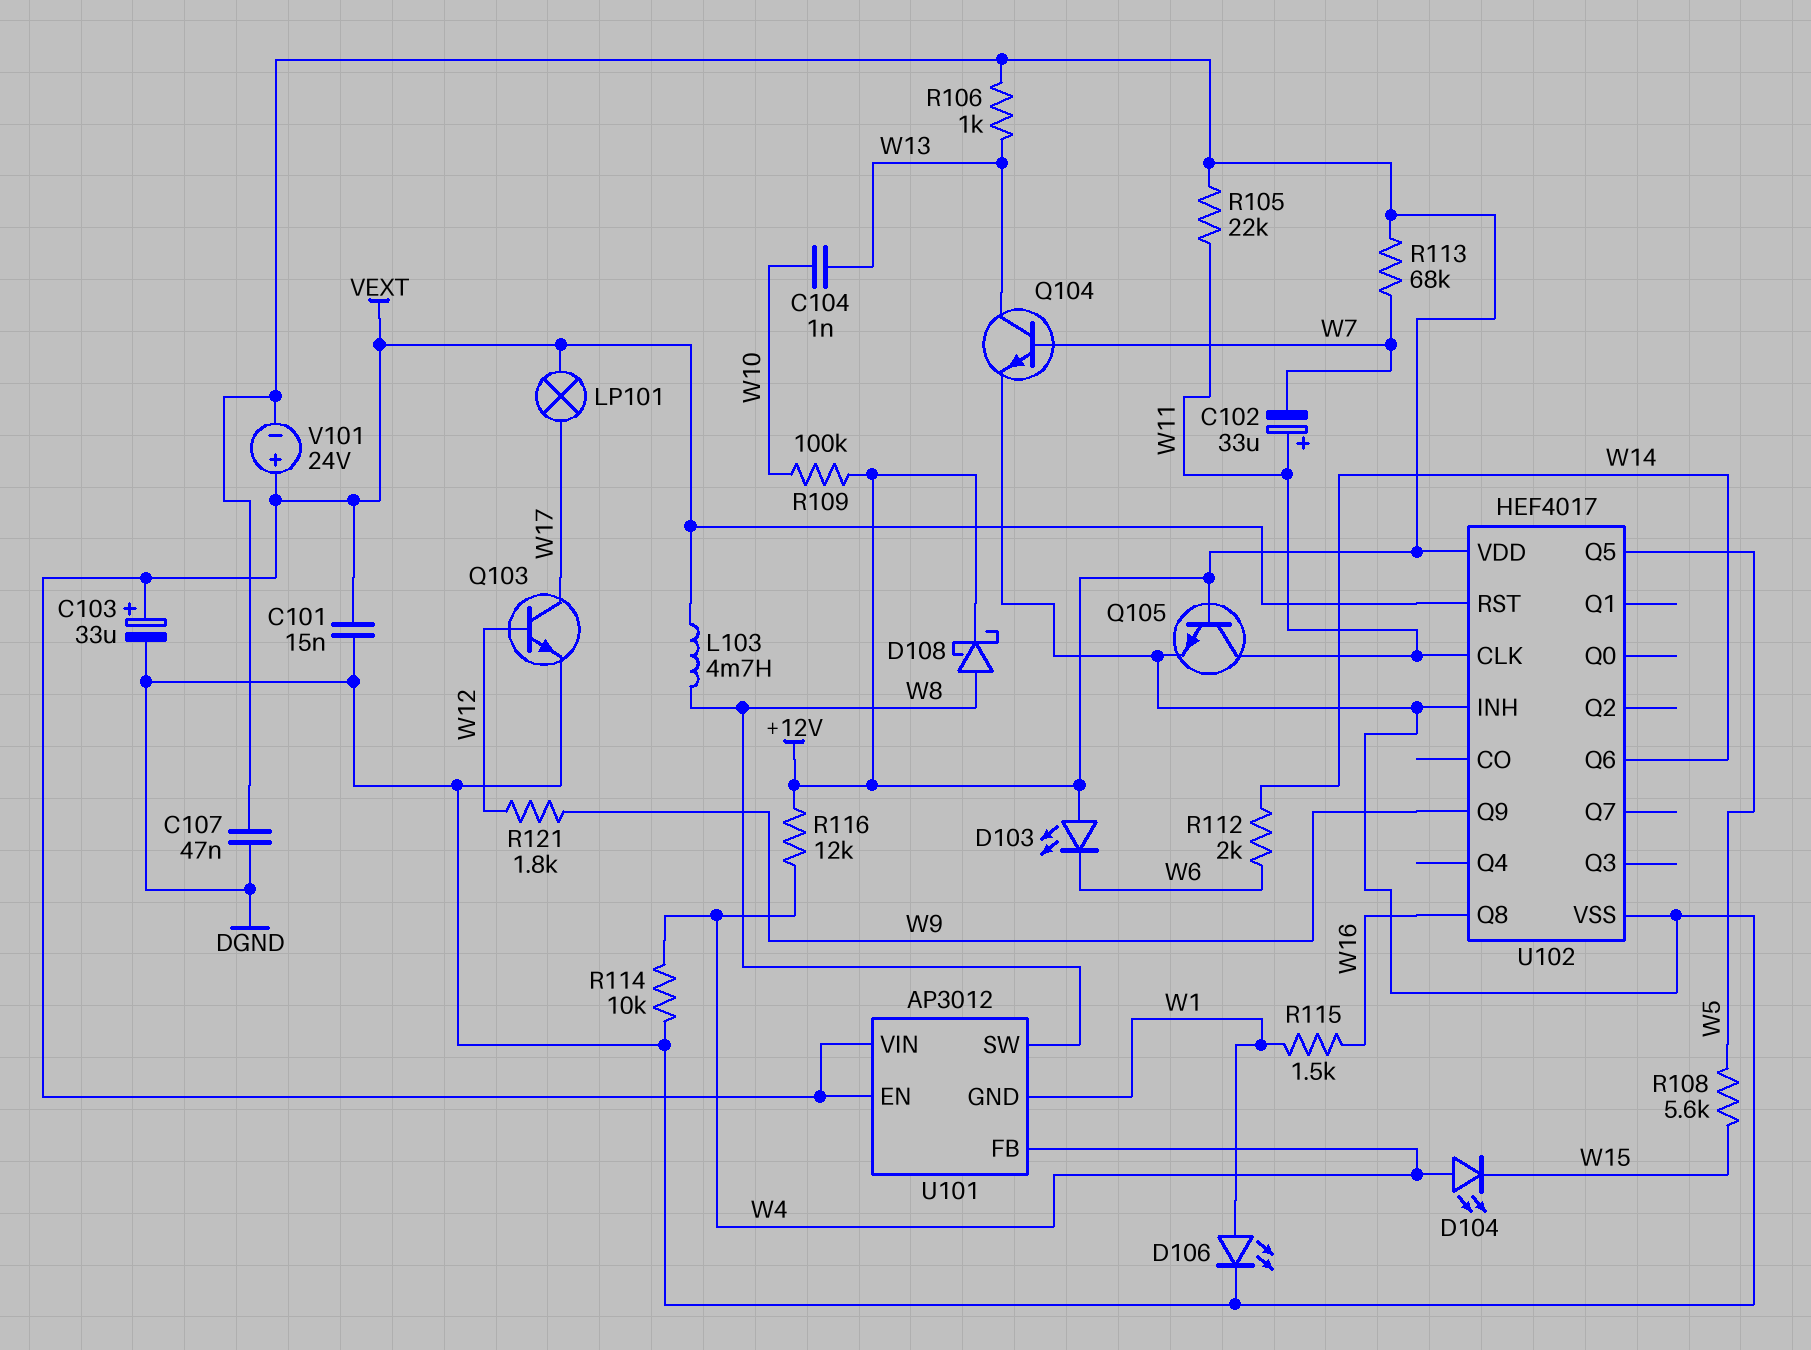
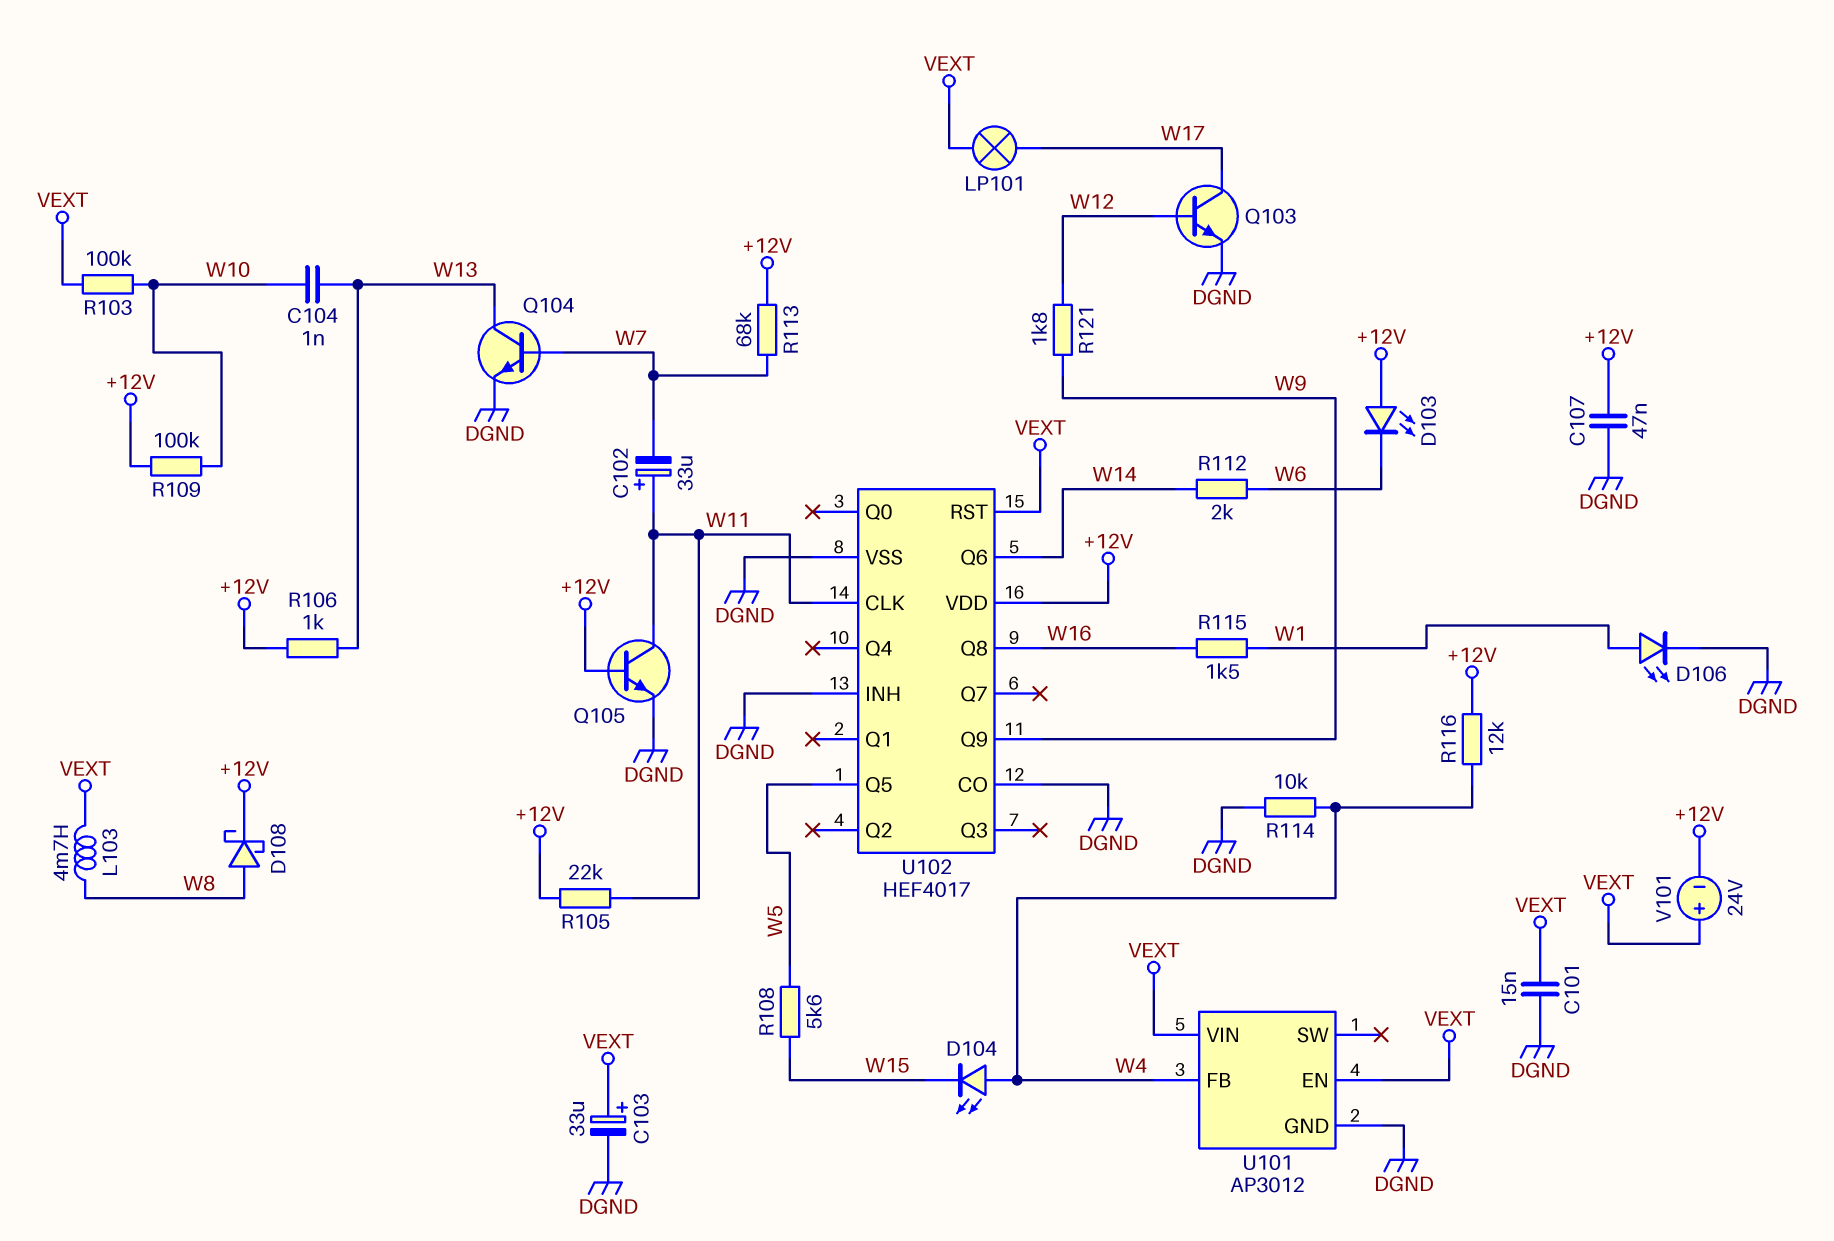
R103: none -> 100k (VEXT, W10)
U101 pin GND: W1 -> DGND
U101 pin SW: W8 -> none
U102 pin CO: none -> DGND

